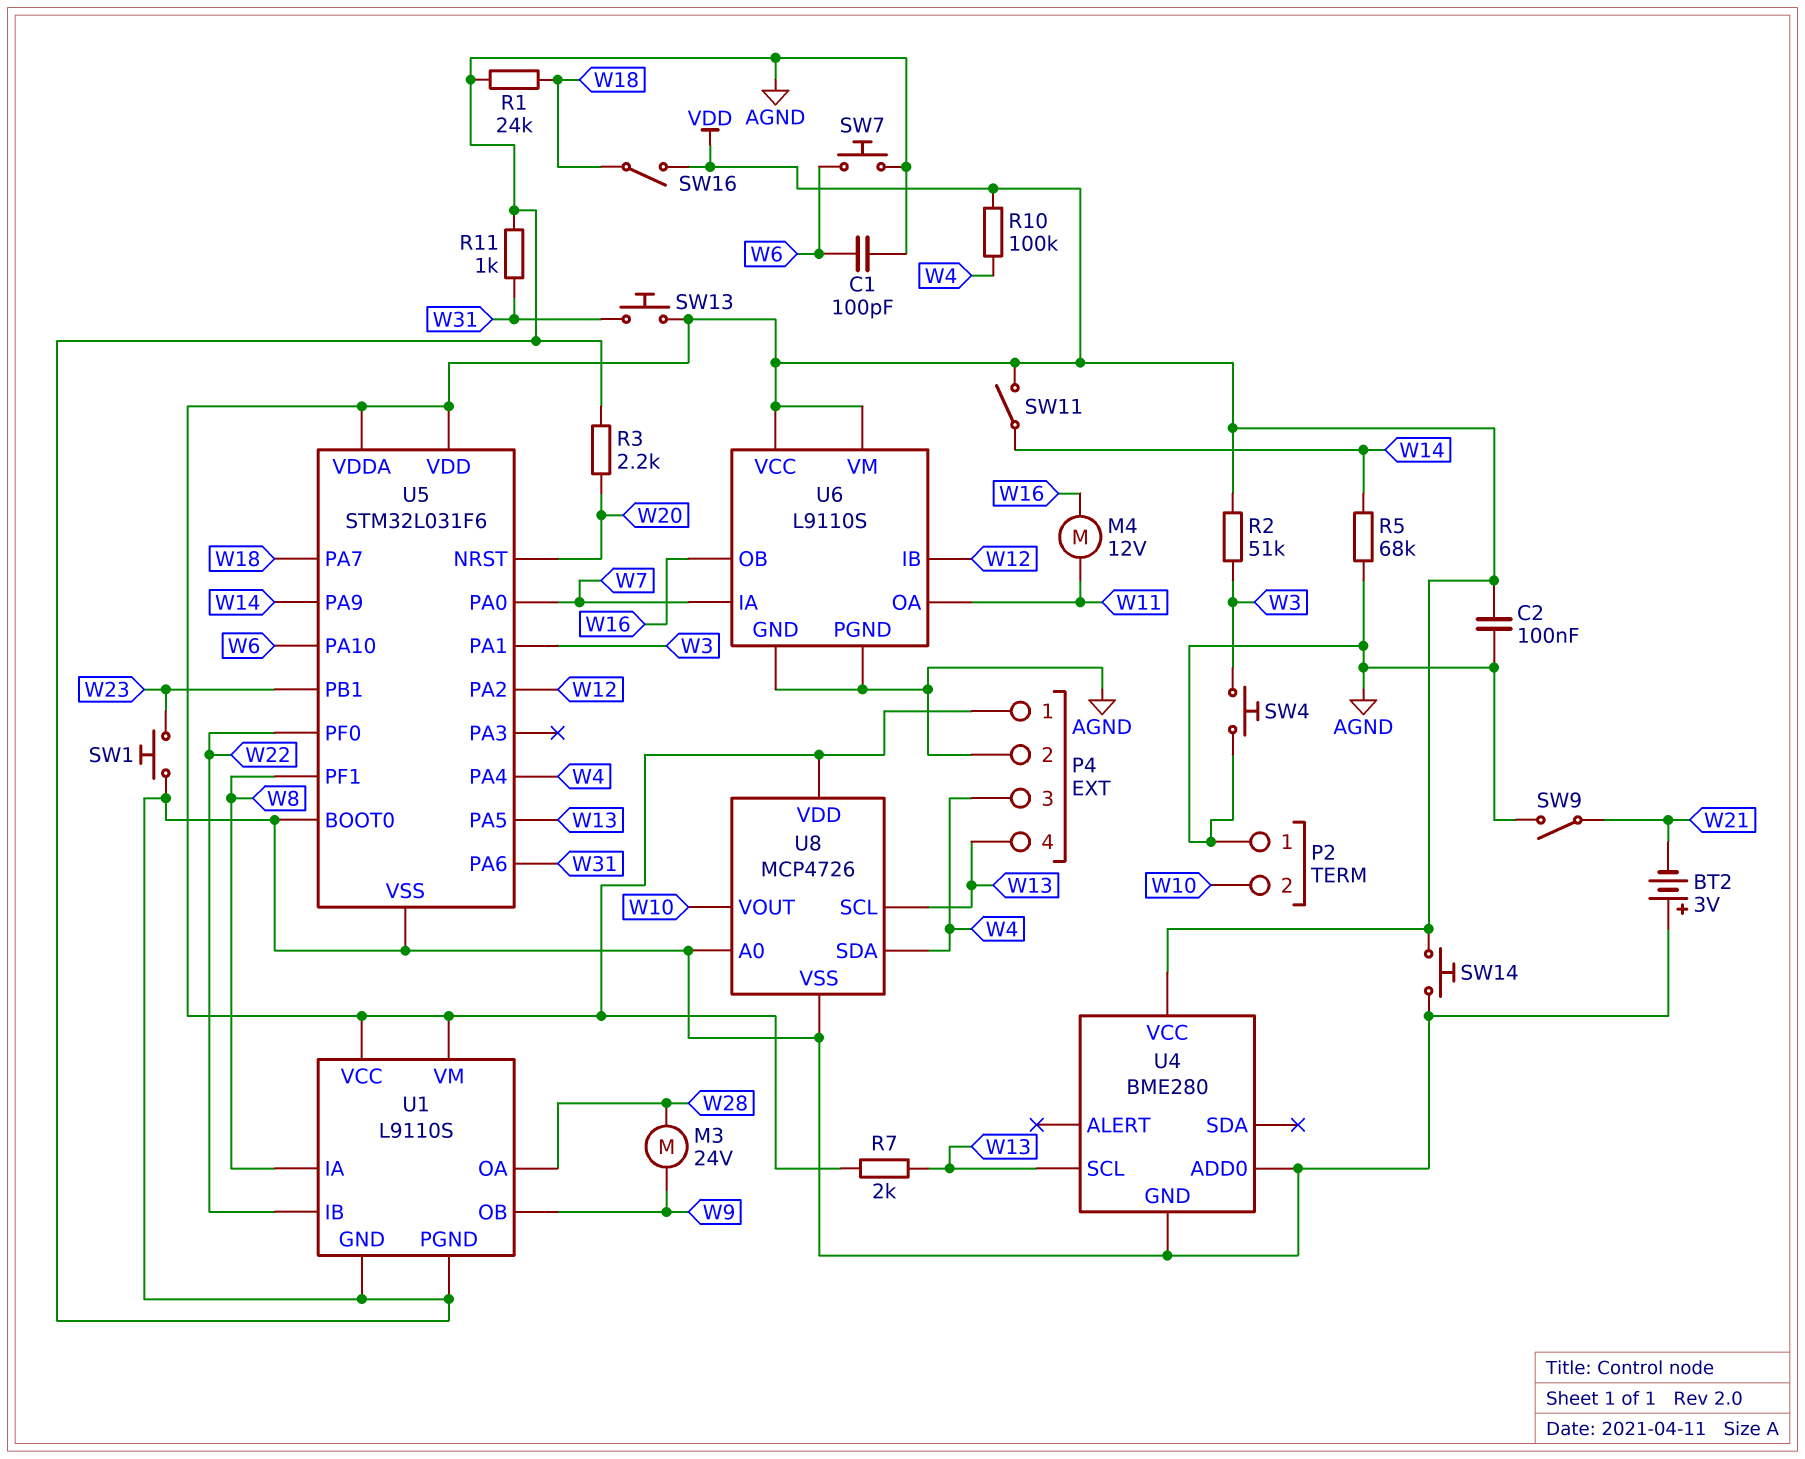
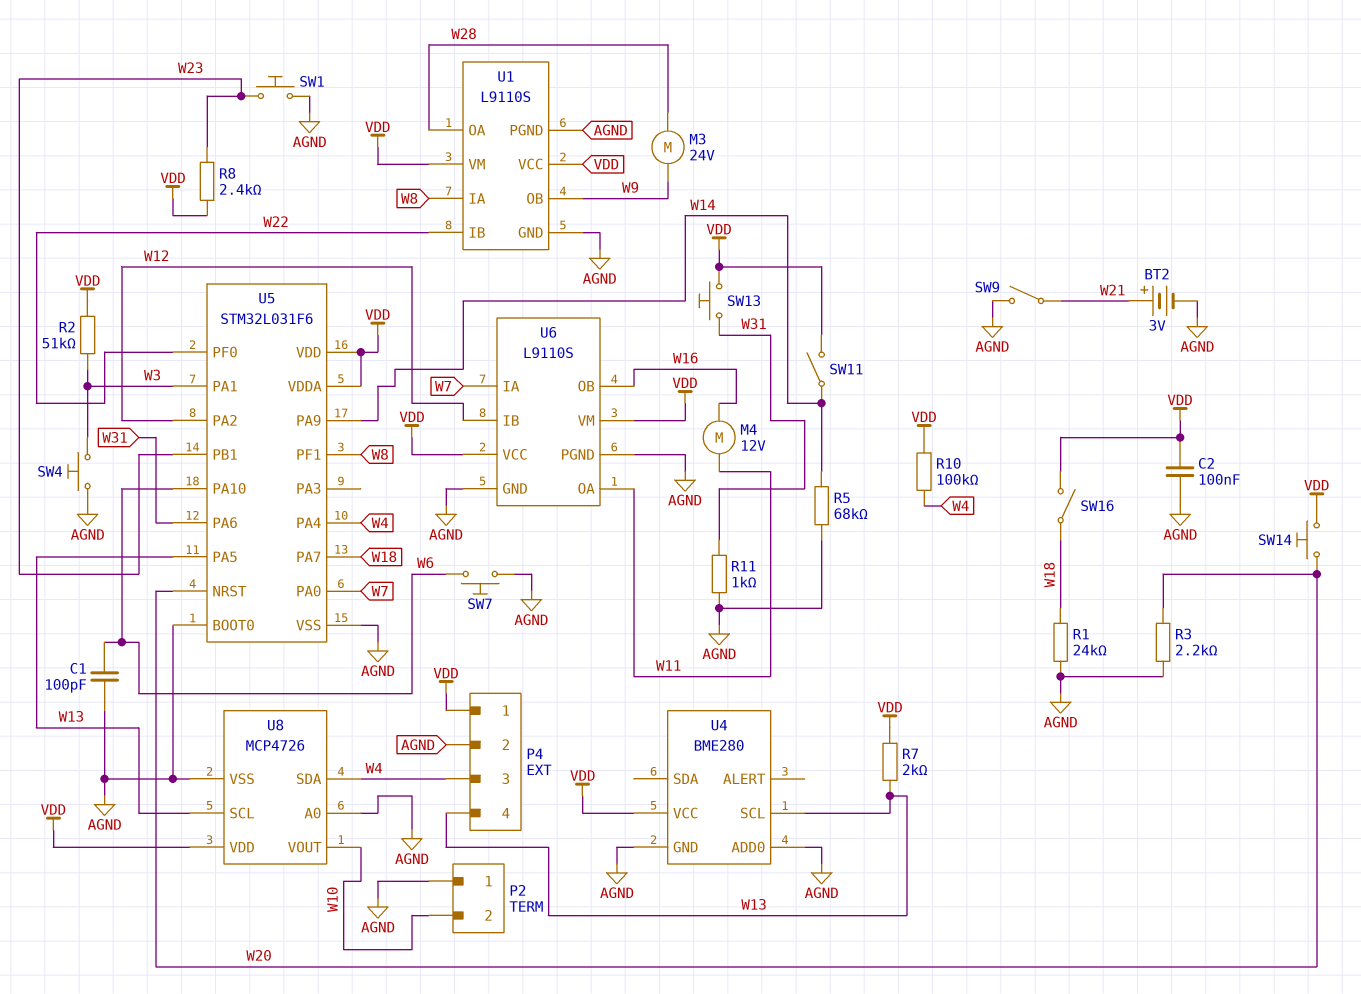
BT2: 3V (plus AGND, minus W21) -> 3V (plus W21, minus AGND)
R8: none -> 2.4k (VDD, W23)
SW14: button (AGND, VDD) -> button (VDD, W20)

